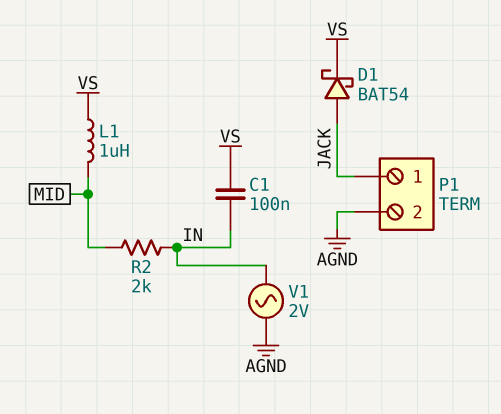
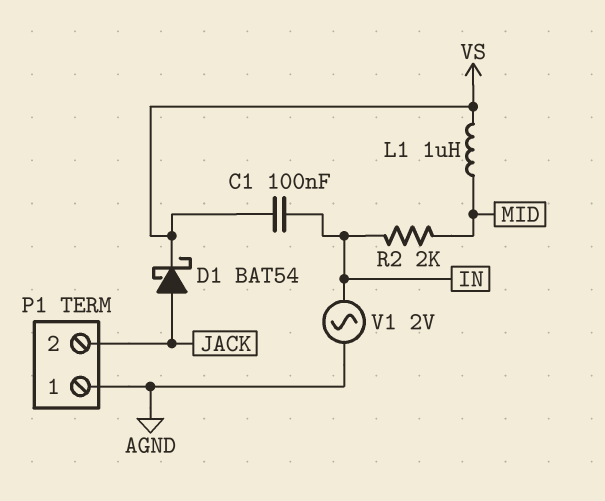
P1 pin 1: JACK -> AGND
P1 pin 2: AGND -> JACK

